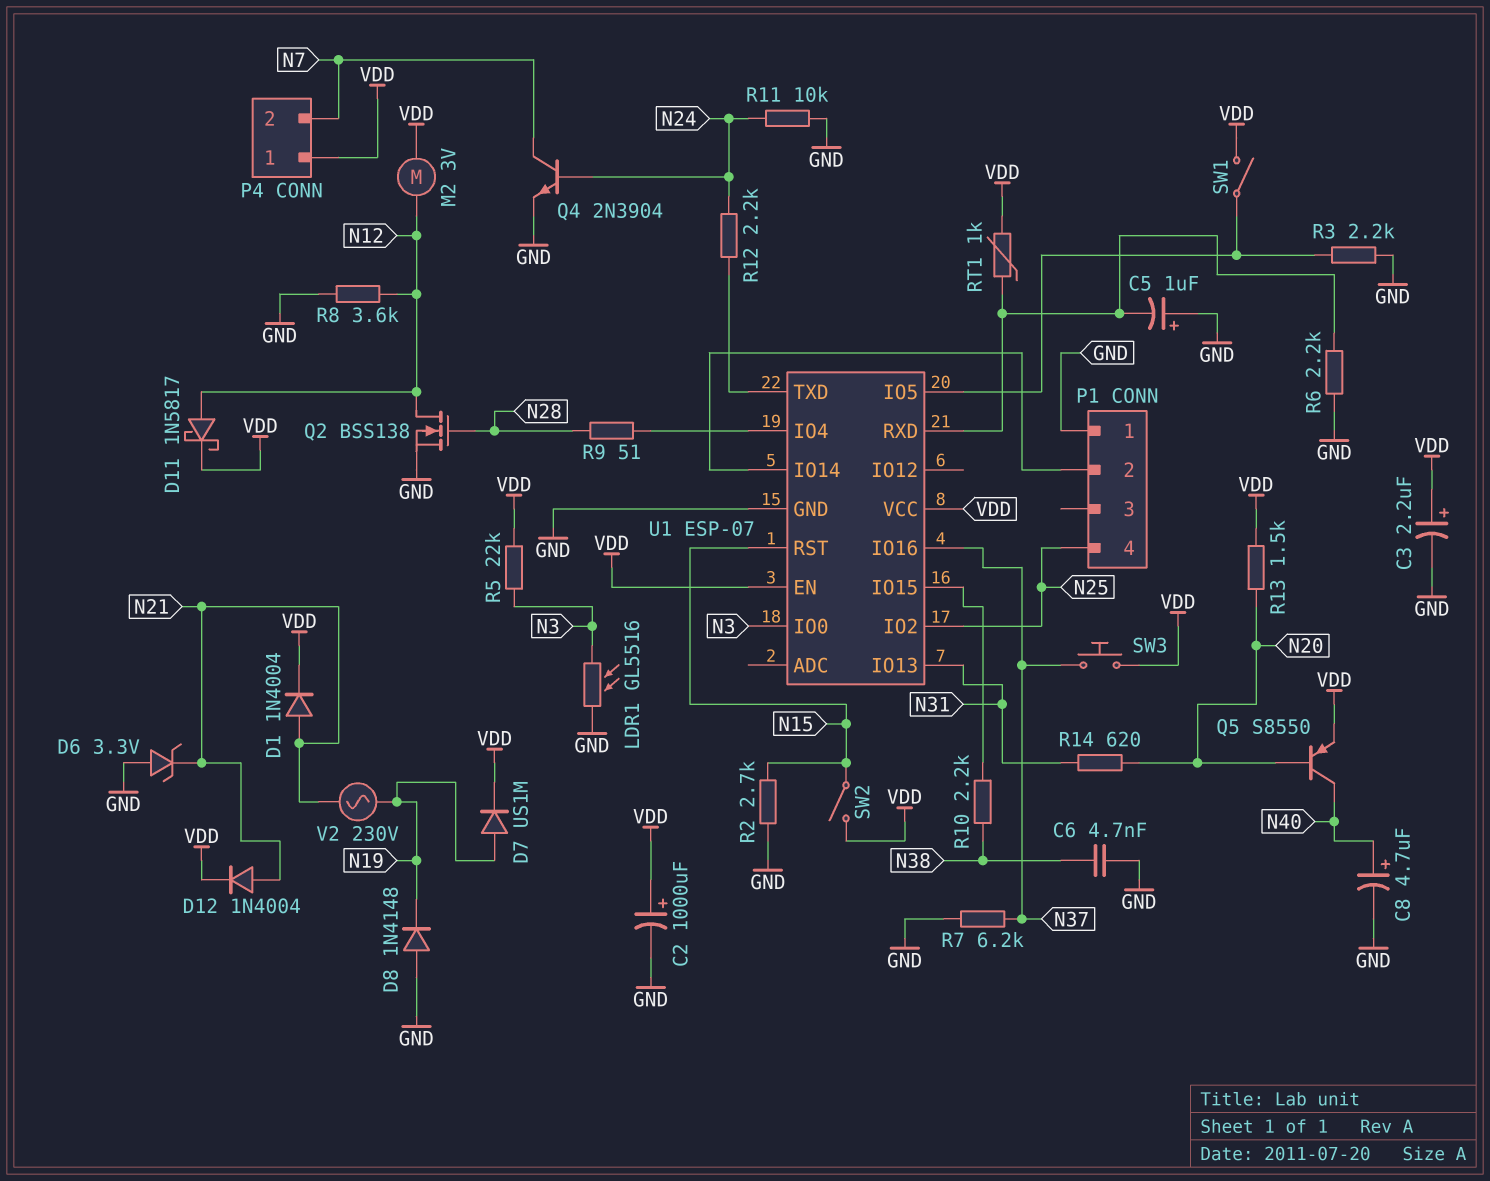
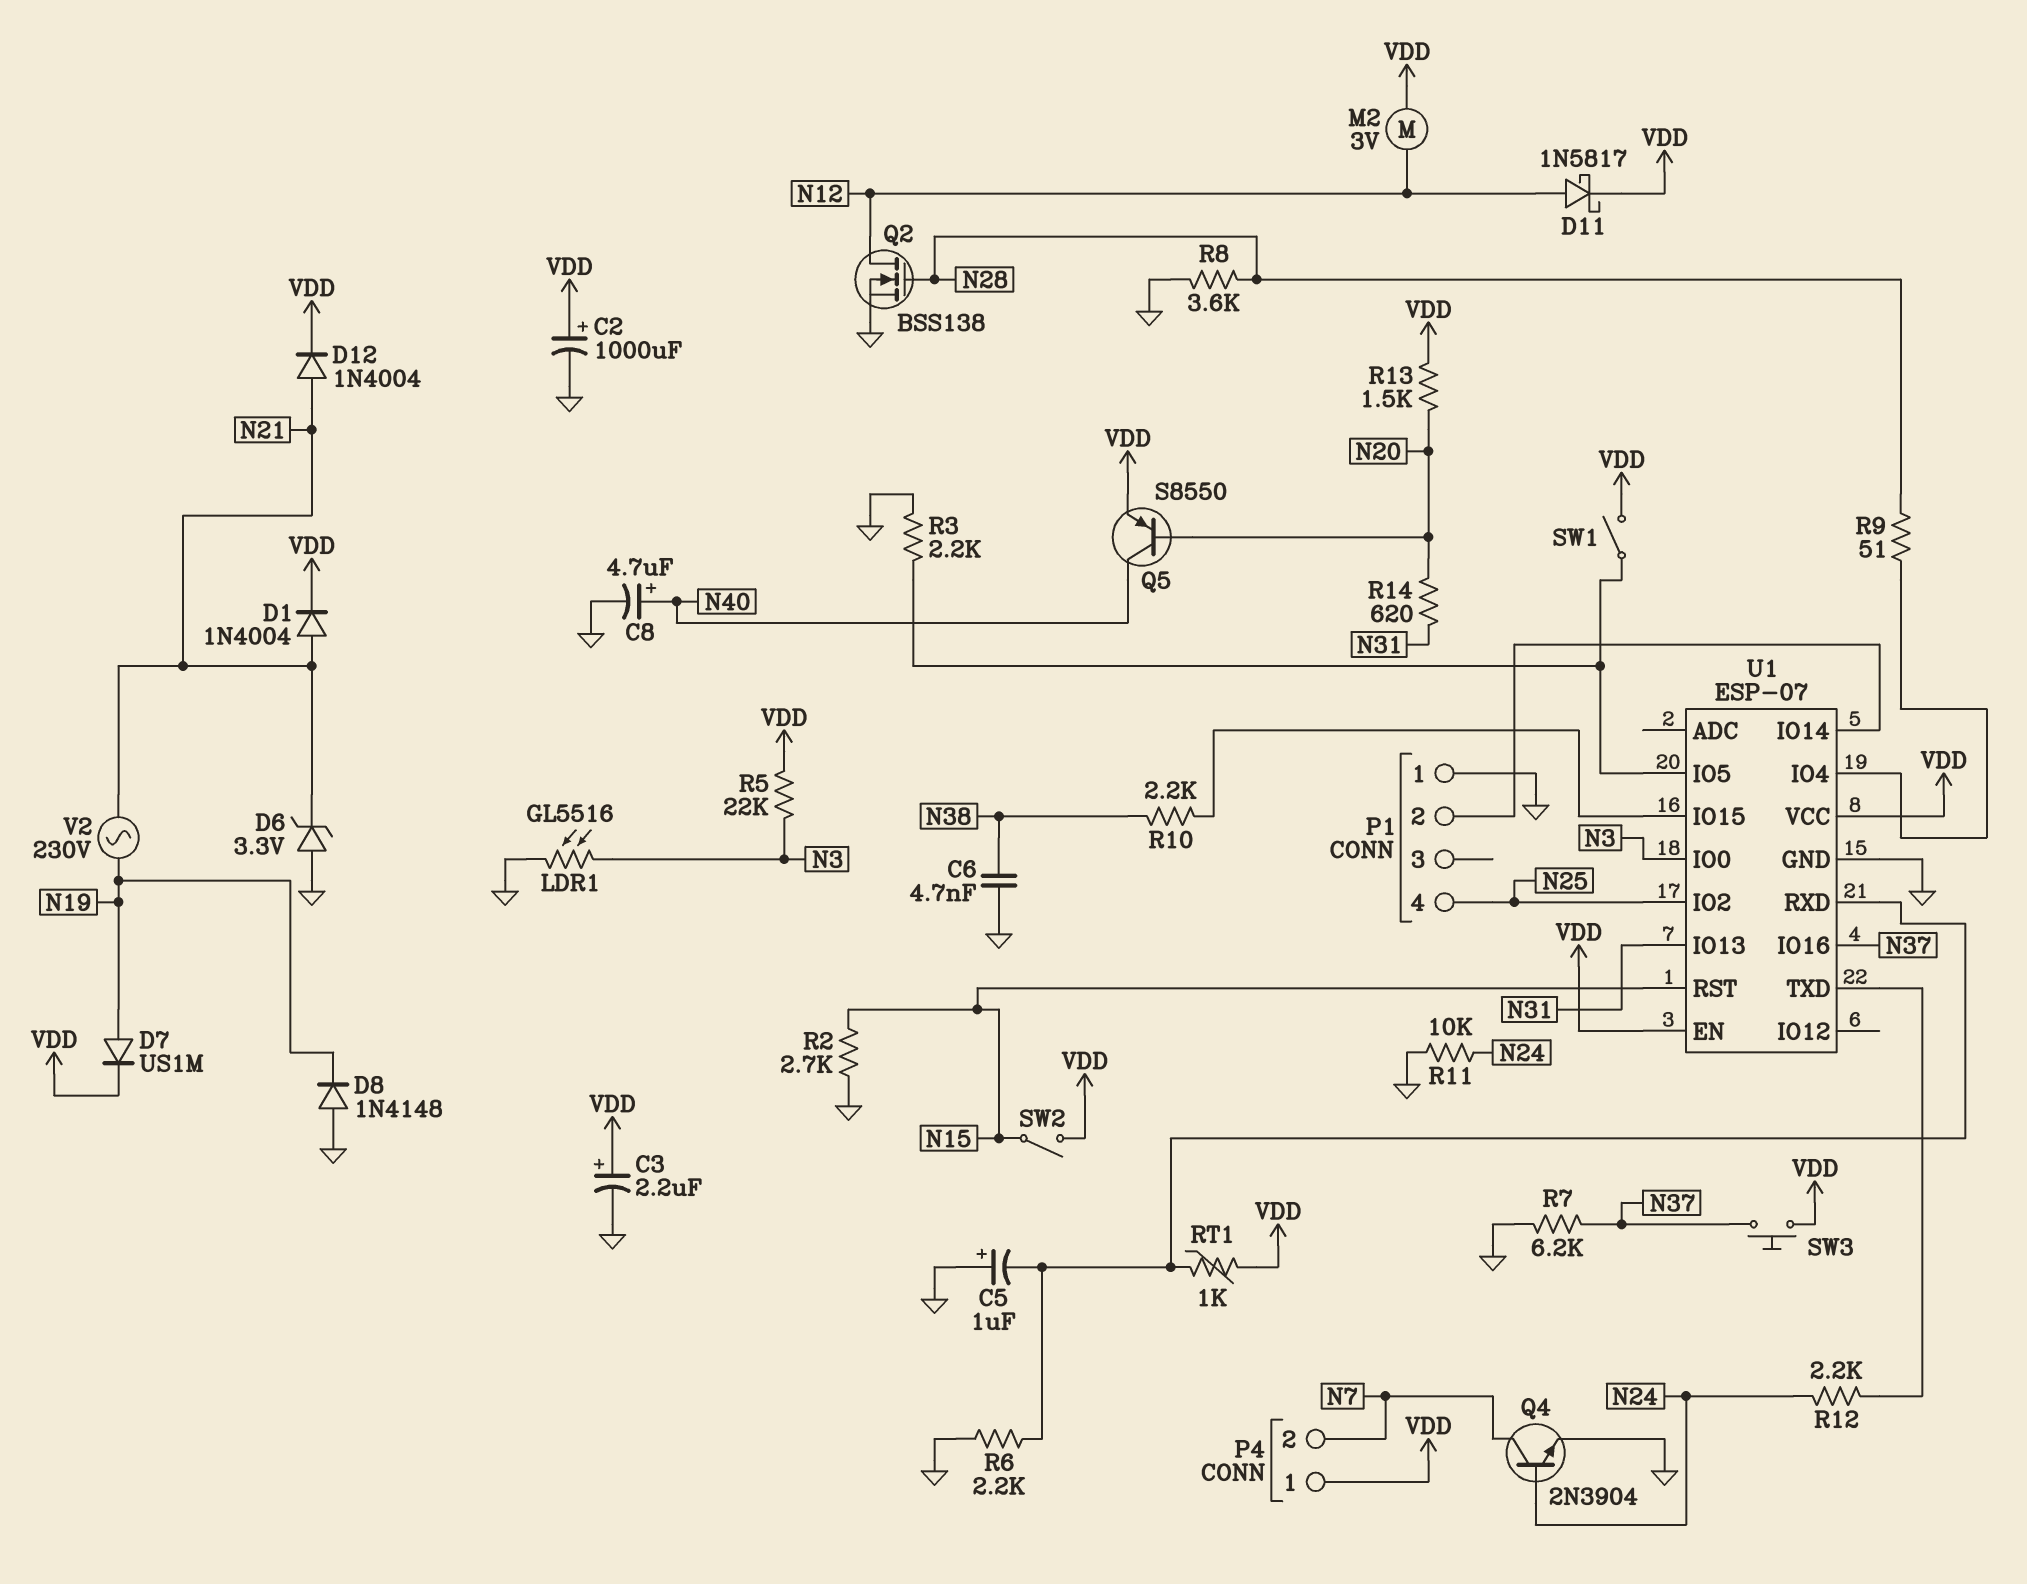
R8: 3.6k (GND, N12) -> 3.6k (GND, N28)

